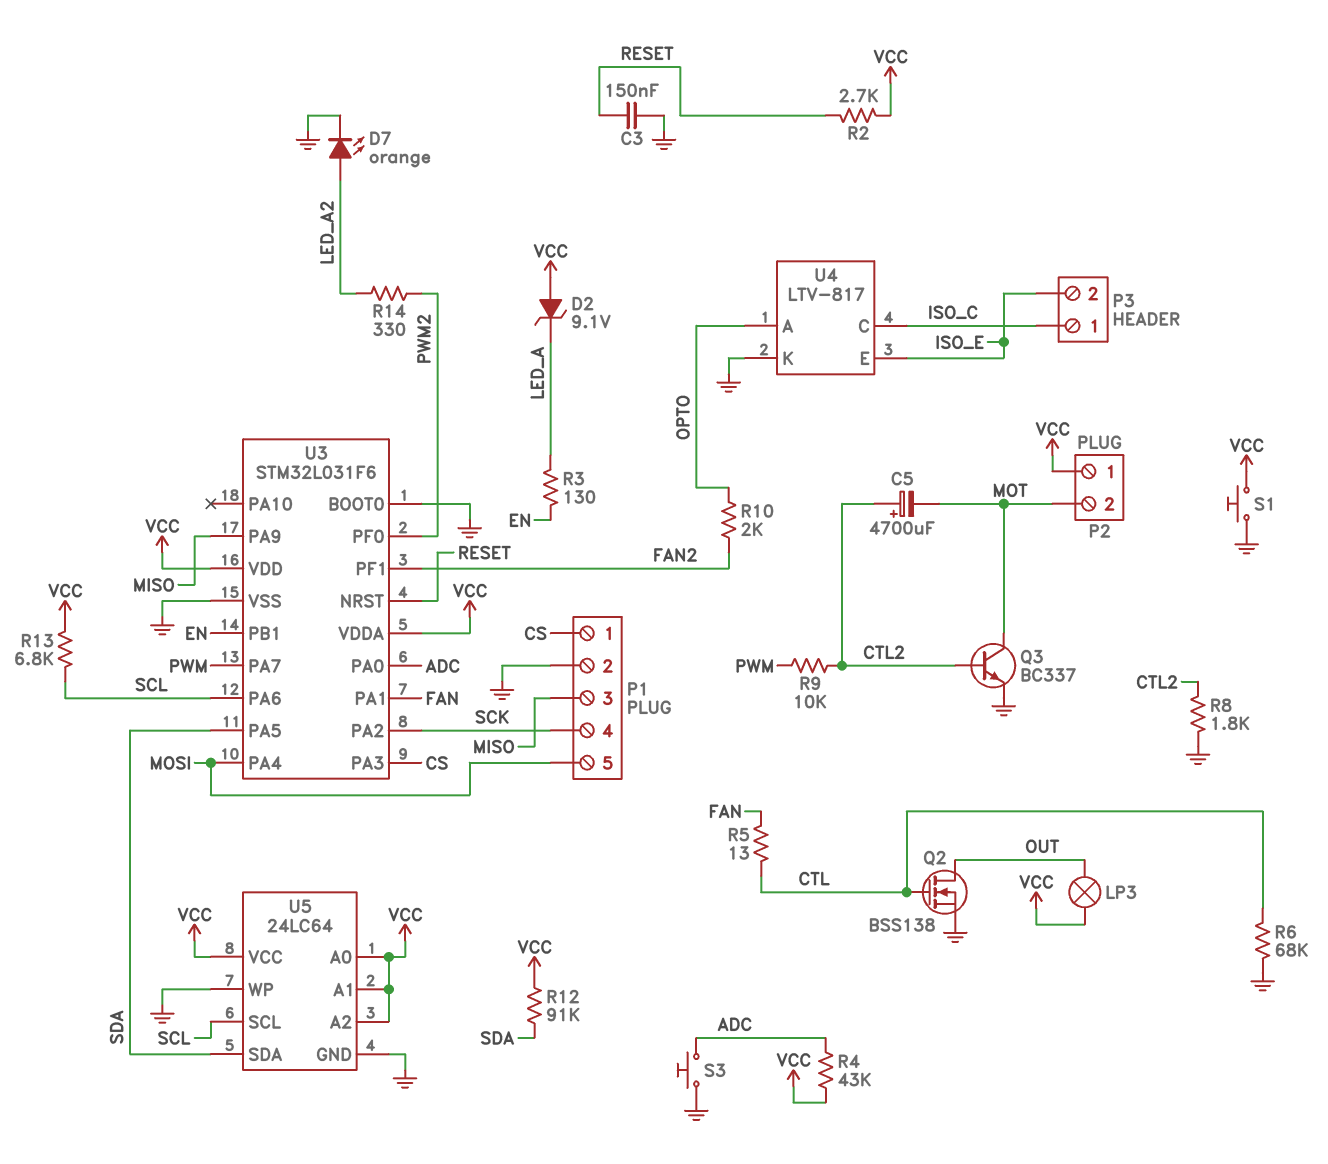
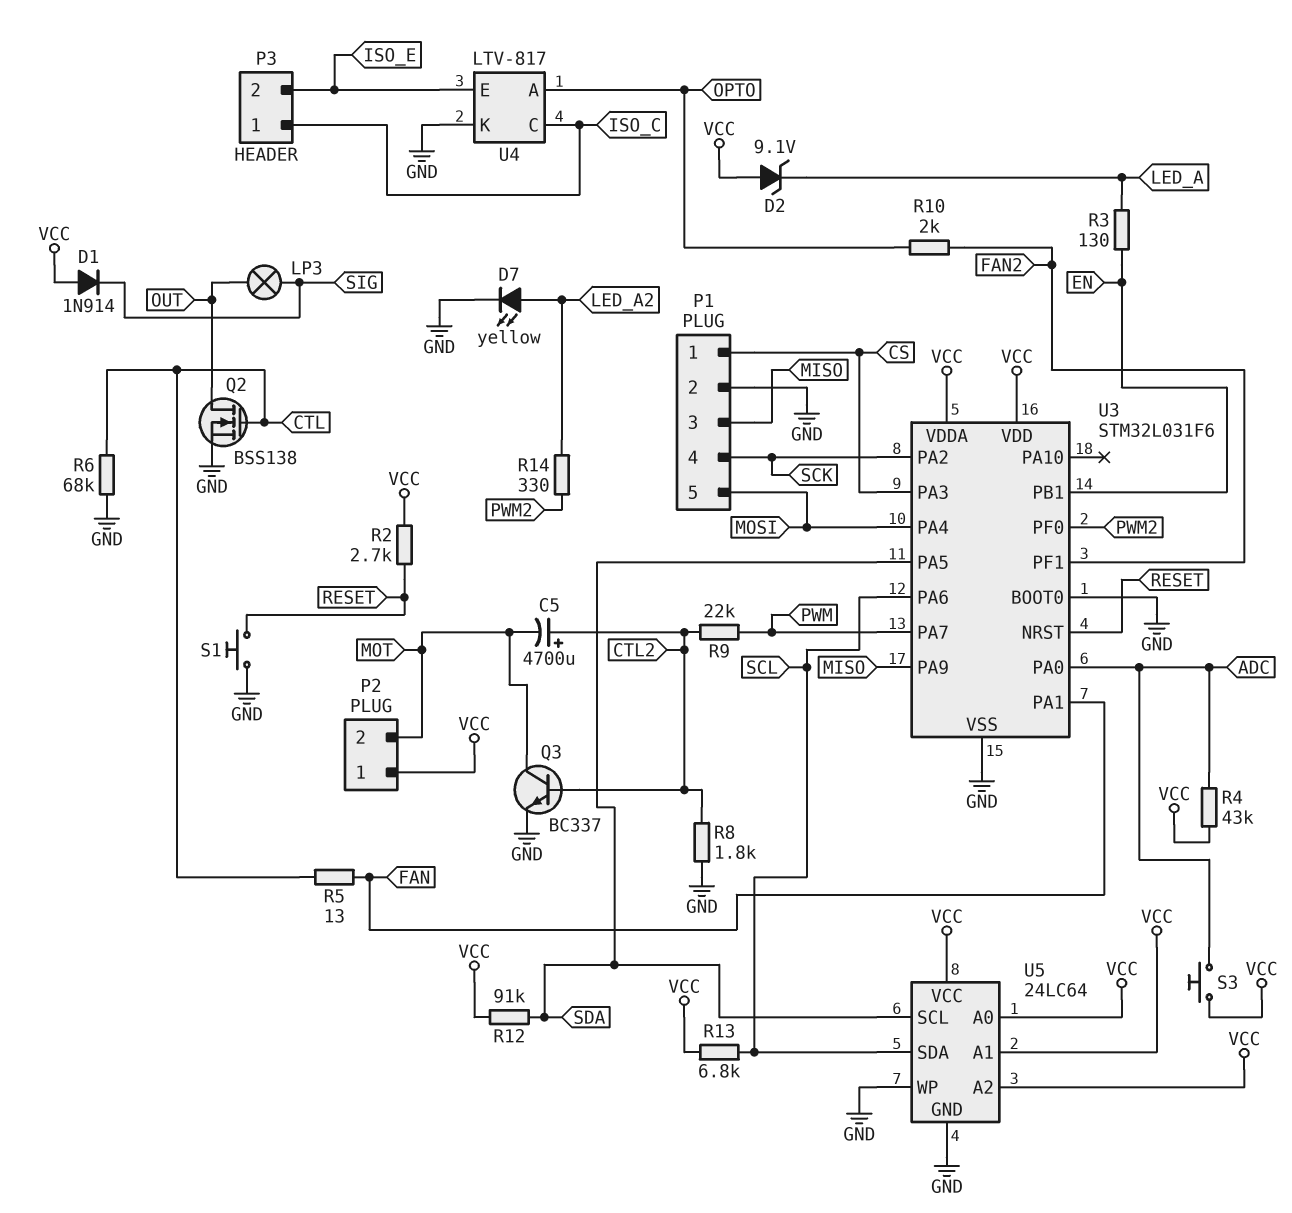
C3: 150nF (GND, RESET) -> none
D1: none -> diode 1N914 (A VCC, K SIG)
D7: LED orange (A LED_A2, K GND) -> LED yellow (A LED_A2, K GND)
LP3: lamp (OUT, VCC) -> lamp (OUT, SIG)
R9: 10k (CTL2, PWM) -> 22k (CTL2, PWM)
S1: button (GND, VCC) -> button (GND, RESET)
S3: button (ADC, GND) -> button (ADC, VCC)
U5 pin SCL: SCL -> SDA
U5 pin SDA: SDA -> SCL

